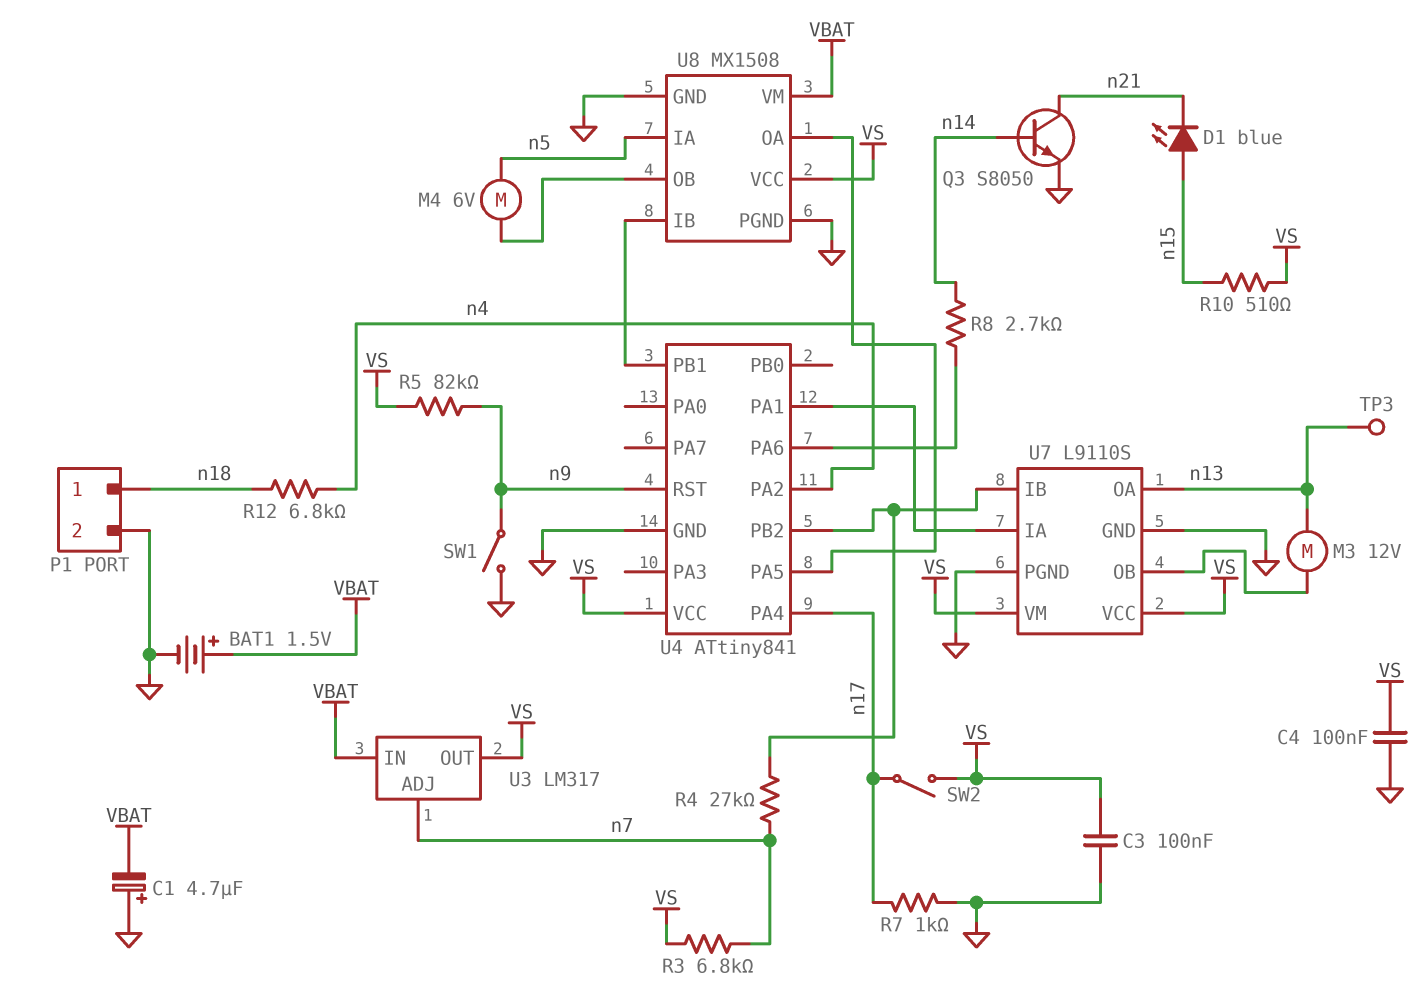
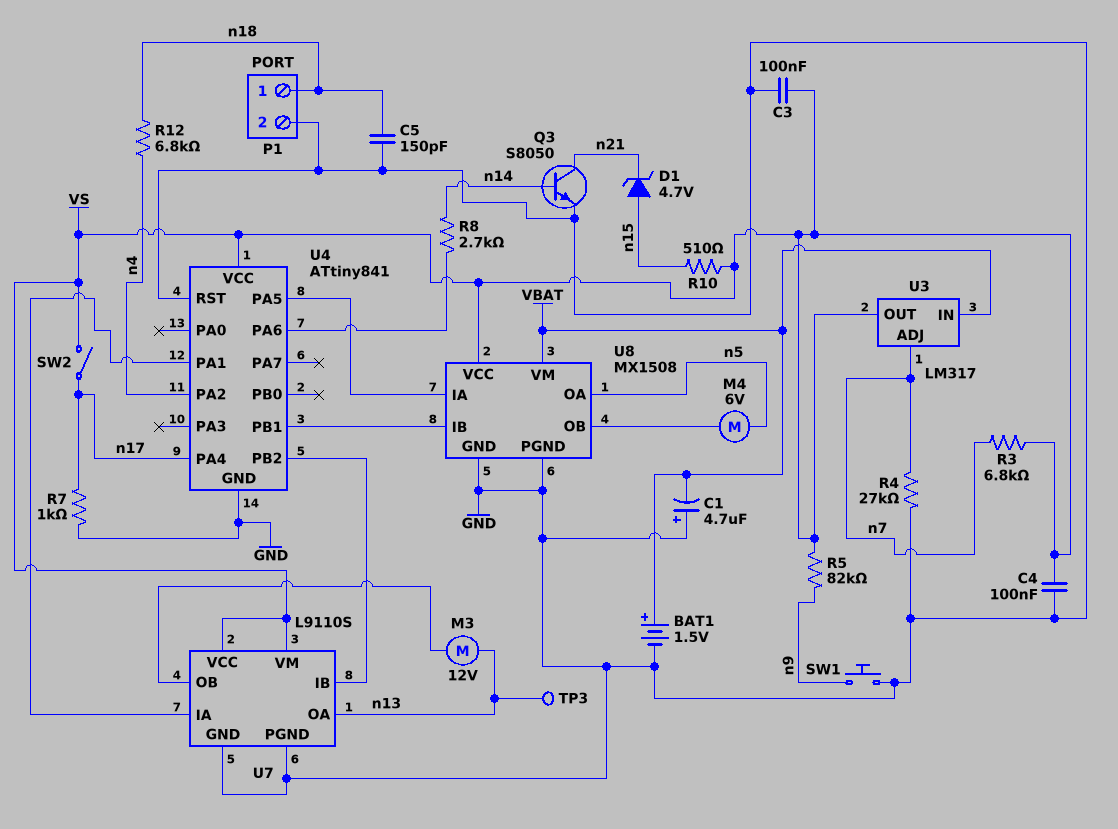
C5: none -> 150pF (GND, n18)
D1: LED blue (A n15, K n21) -> zener 4.7V (A n15, K n21)
R4: 27k (U4/PB2, n7) -> 27k (GND, n7)
SW1: switch (GND, n9) -> button (GND, n9)
U4 pin RST: n9 -> GND
U8 pin IA: n5 -> U4/PA5
U8 pin OA: U4/PA5 -> n5

